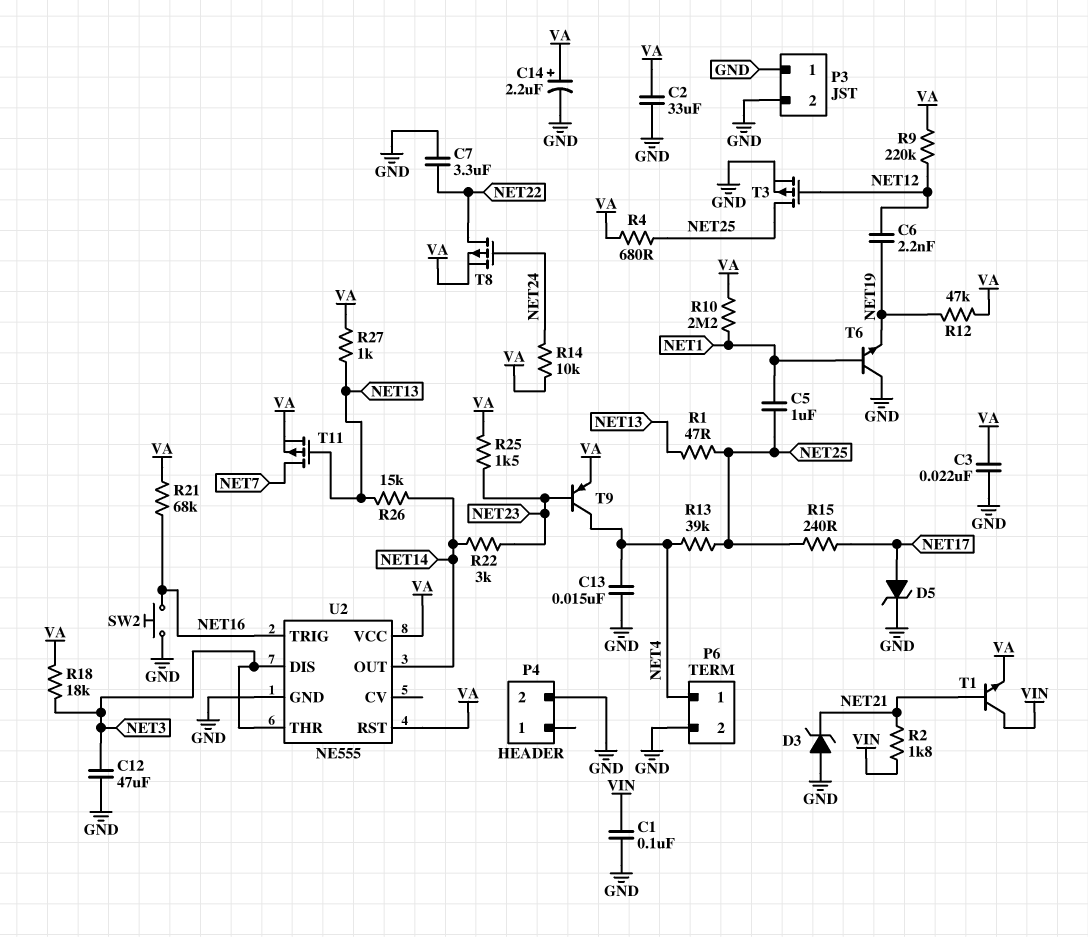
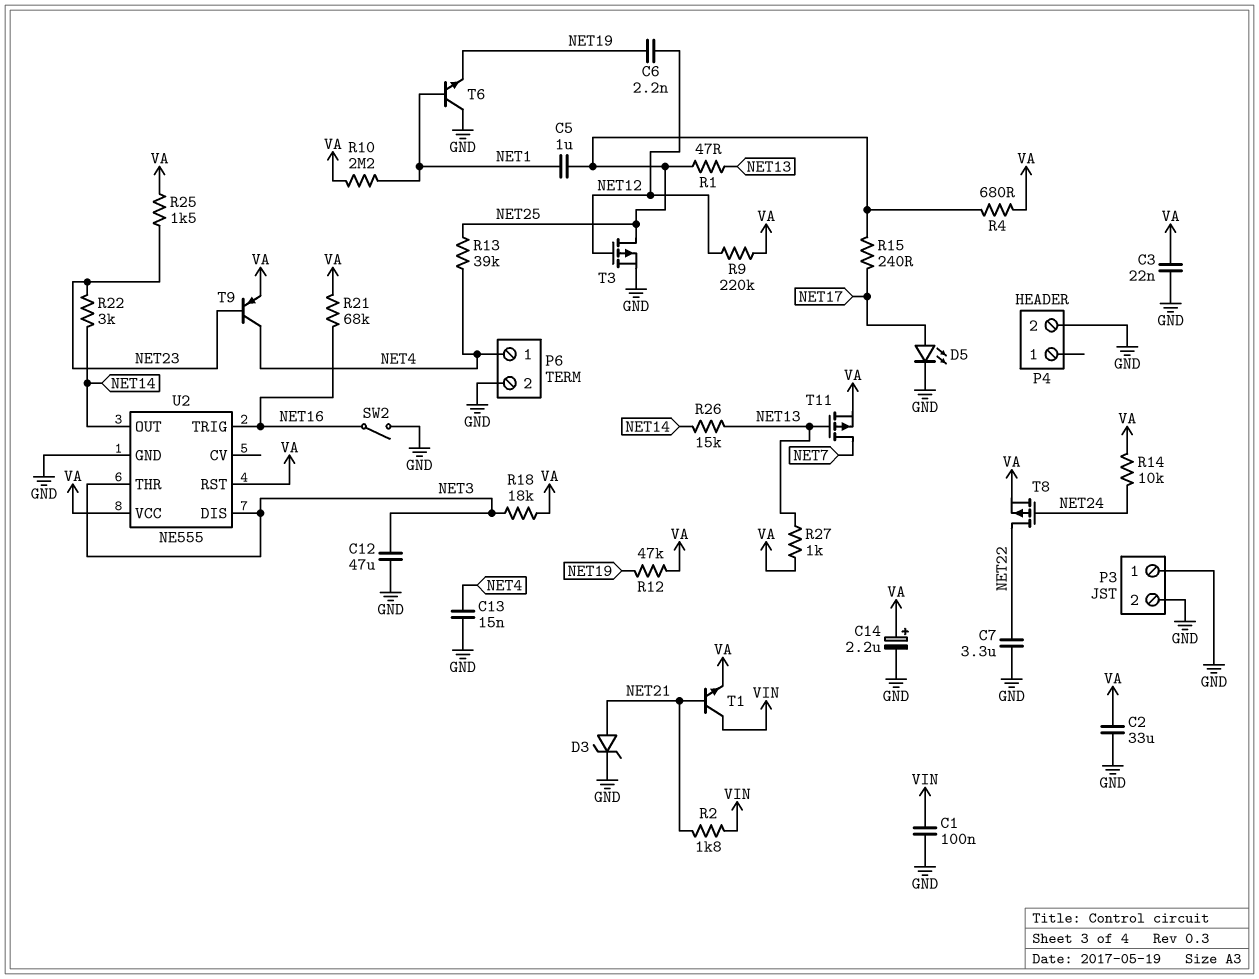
D3: zener (A GND, K NET21) -> zener (A NET21, K GND)
D5: zener (A NET17, K GND) -> LED (A NET17, K GND)
SW2: button (GND, NET16) -> switch (GND, NET16)

